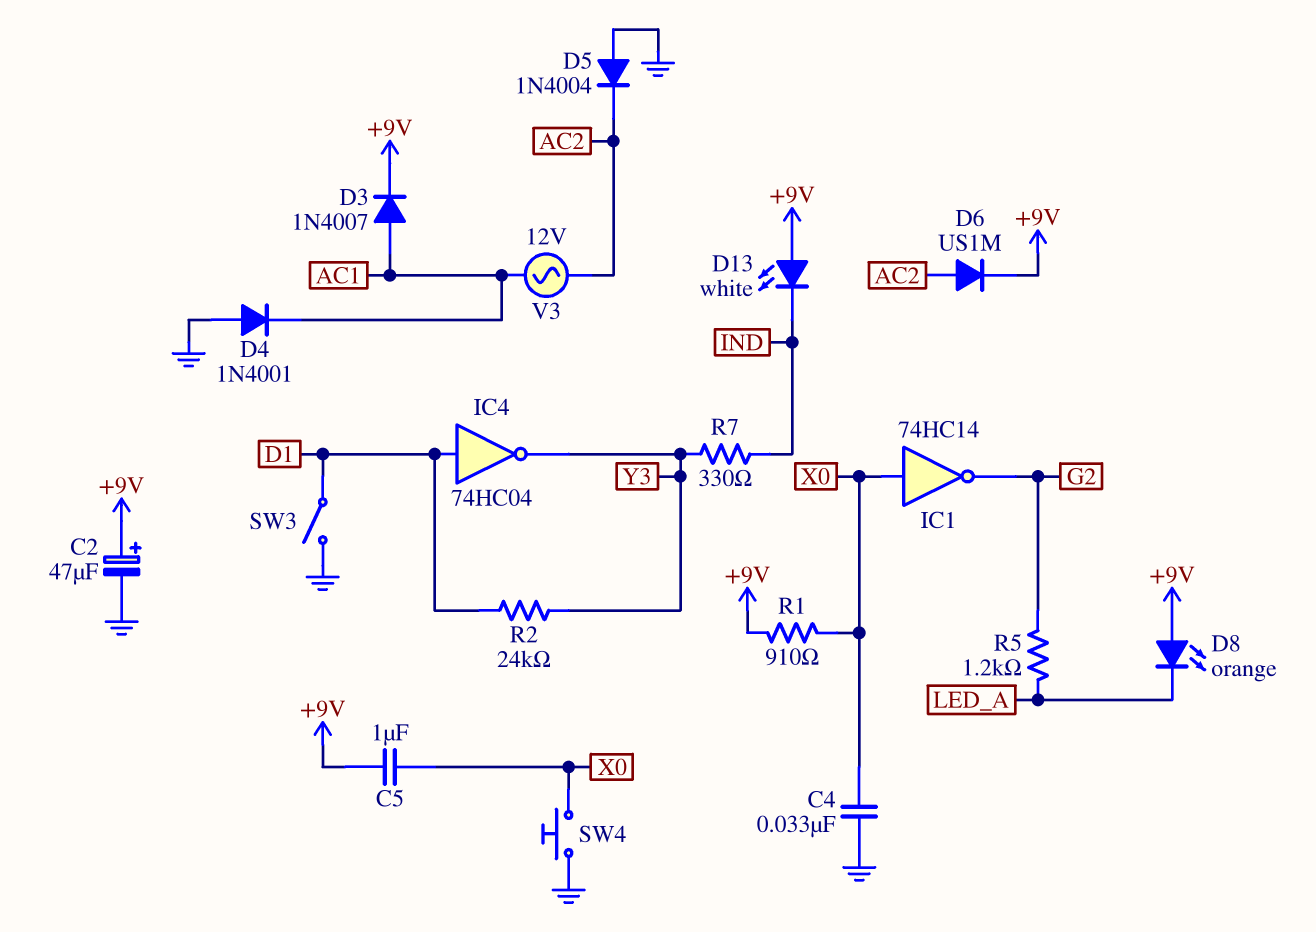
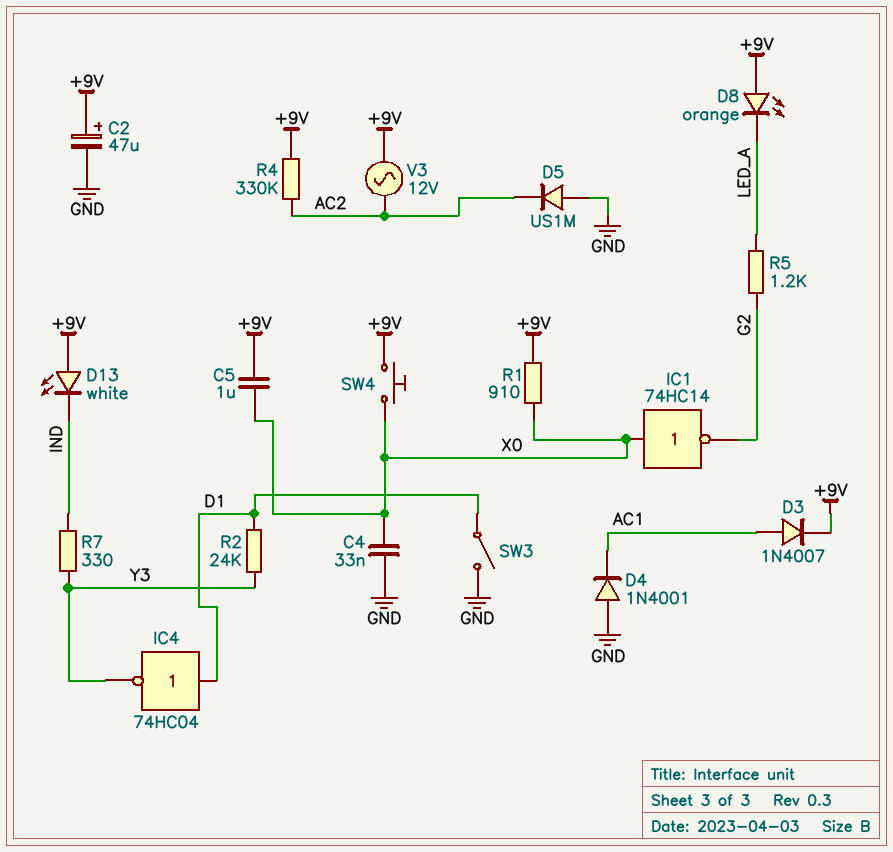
D5: diode 1N4004 (A GND, K AC2) -> diode US1M (A GND, K AC2)
D6: diode US1M (A AC2, K +9V) -> none
R4: none -> 330k (+9V, AC2)
SW4: button (GND, X0) -> button (+9V, X0)
V3: AC 12V (AC1, AC2) -> AC 12V (+9V, AC2)

